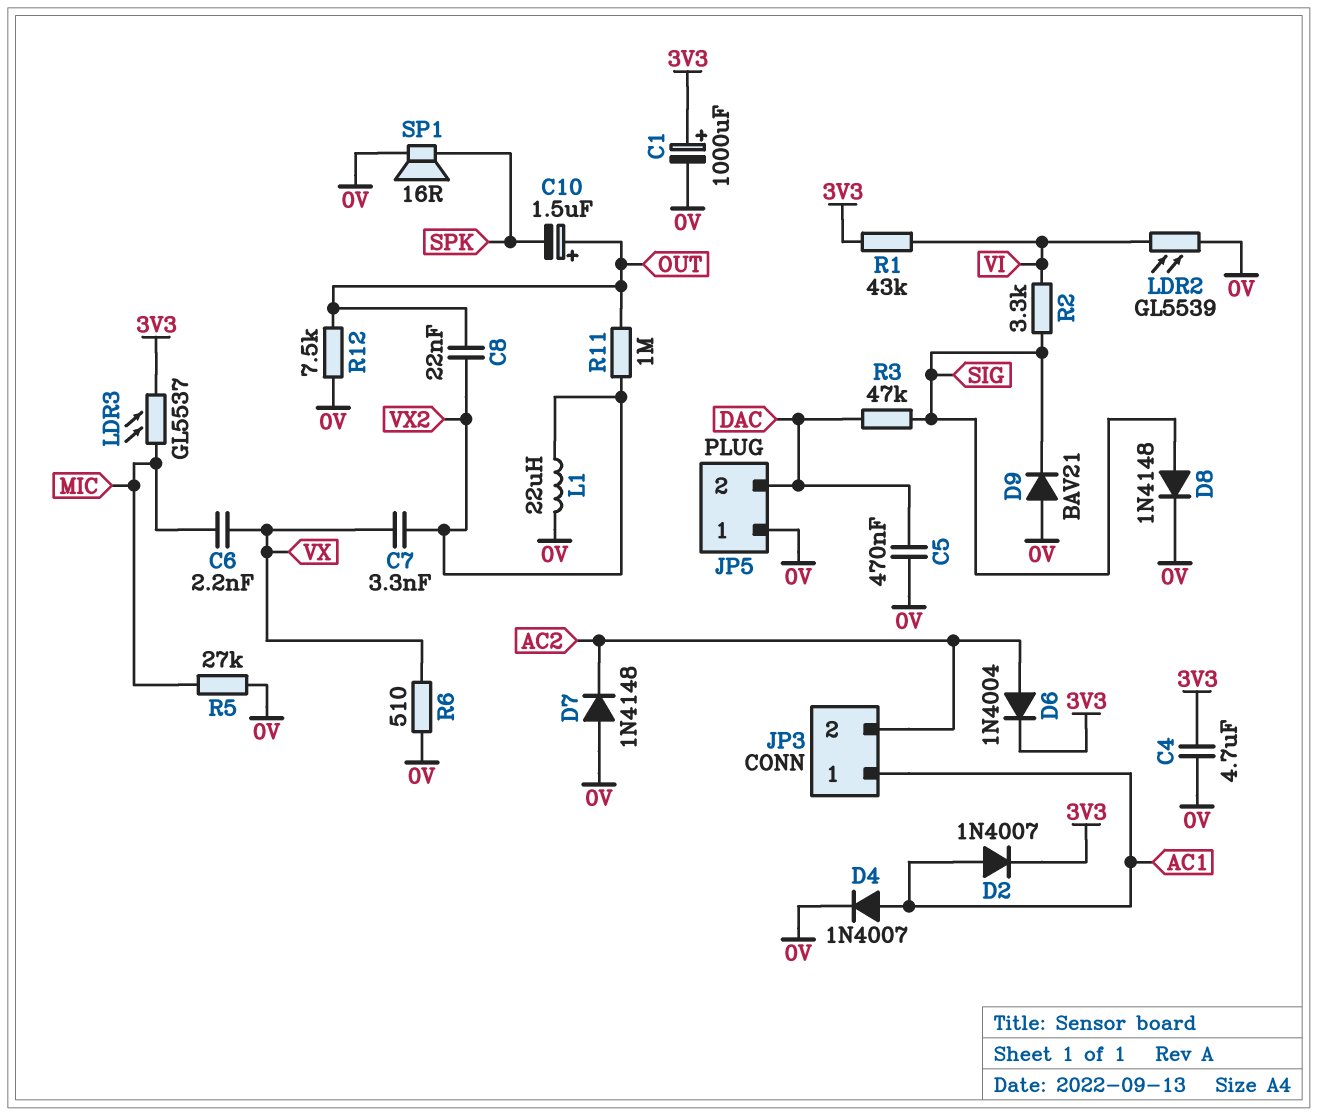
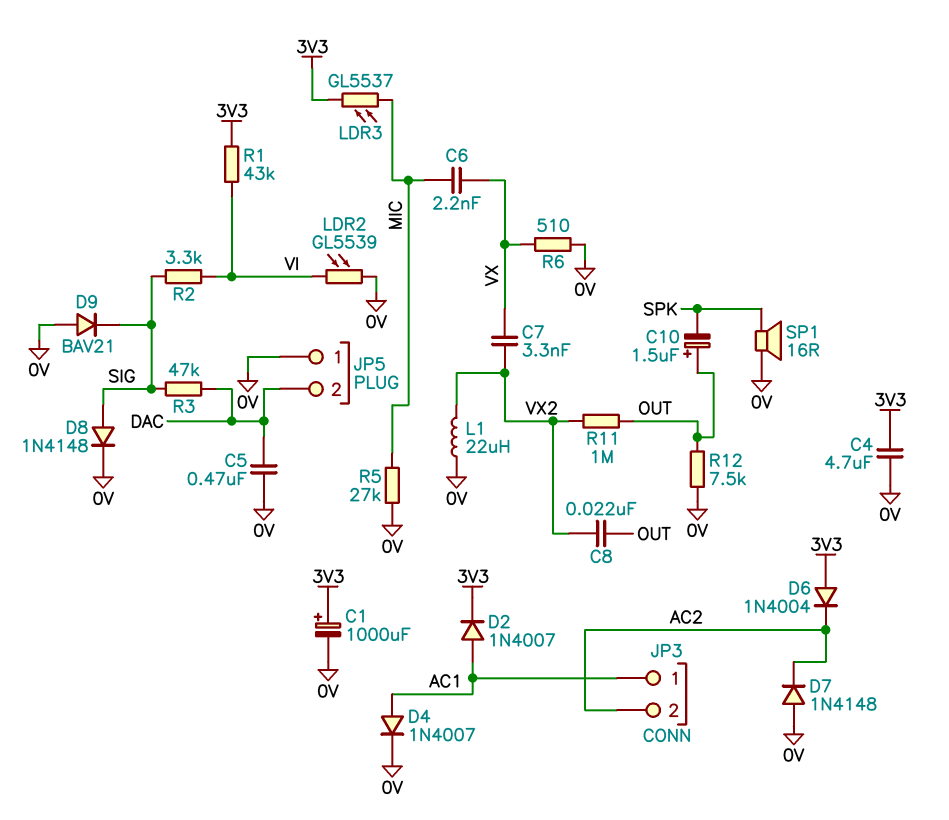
D6: diode 1N4004 (A AC2, K 3V3) -> diode 1N4004 (A 3V3, K AC2)

